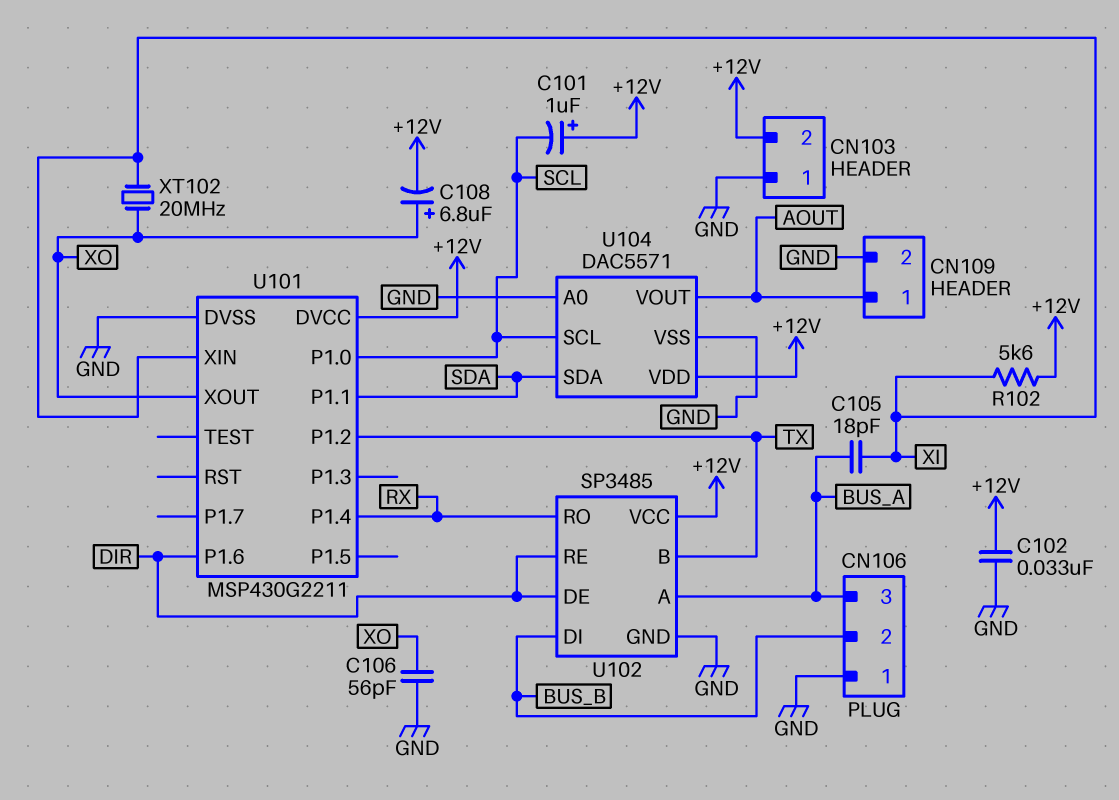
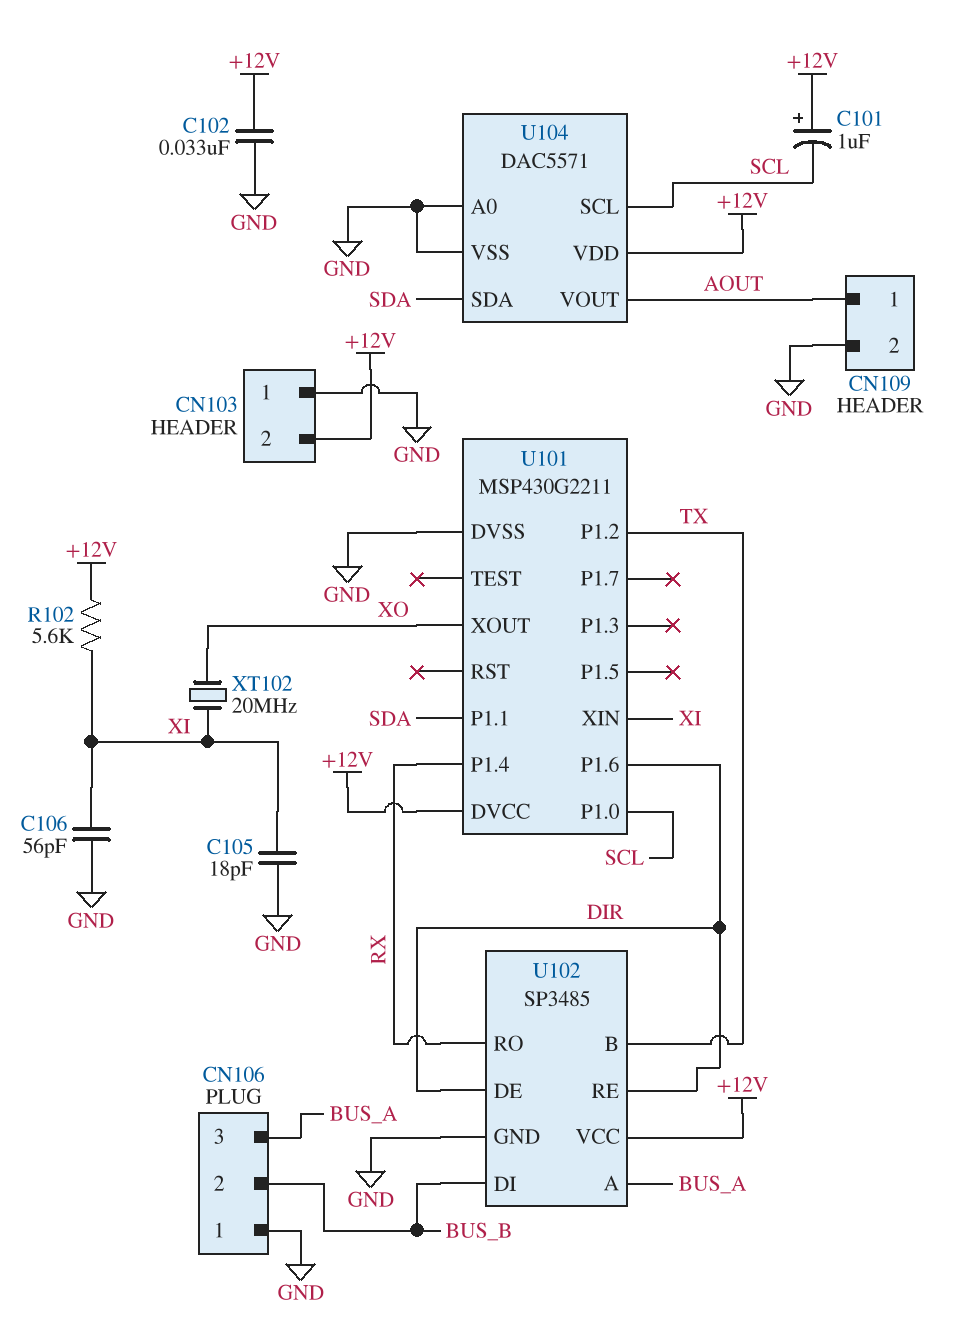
C105: 18pF (BUS_A, XI) -> 18pF (GND, XI)
C106: 56pF (GND, XO) -> 56pF (GND, XI)
C108: 6.8uF (plus XO, minus +12V) -> none

